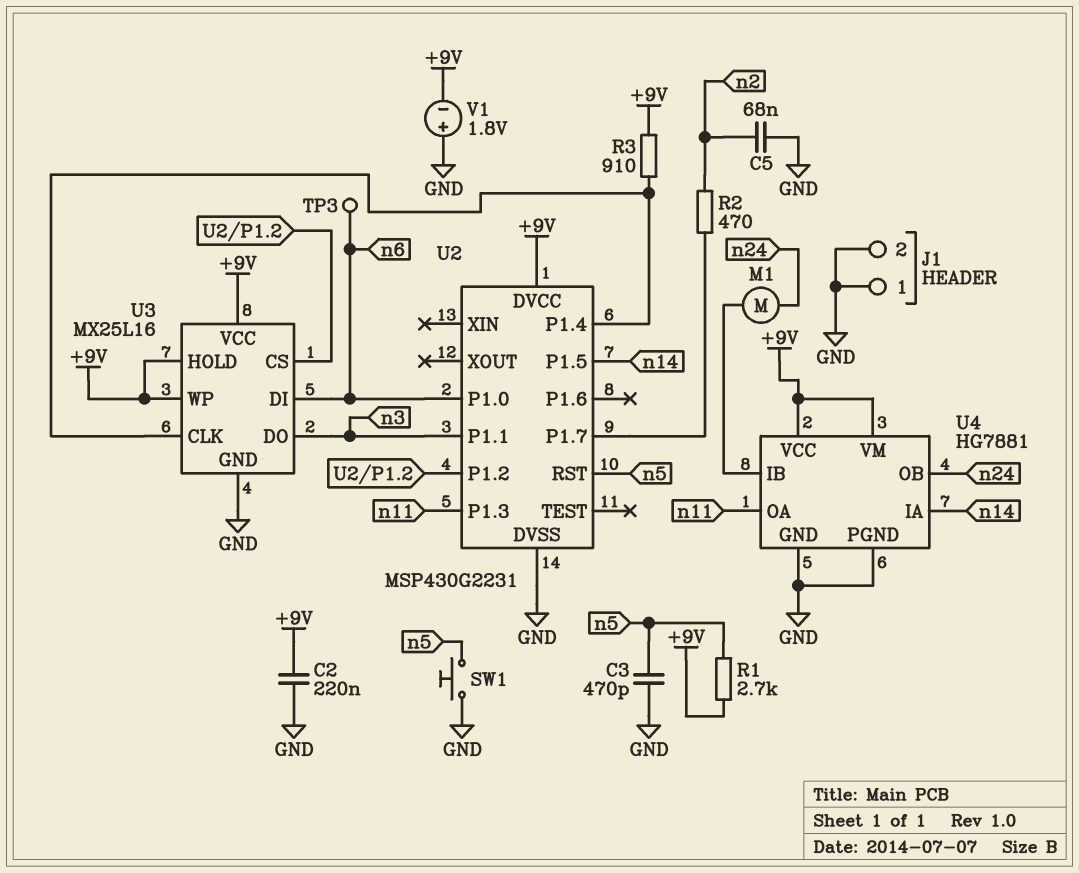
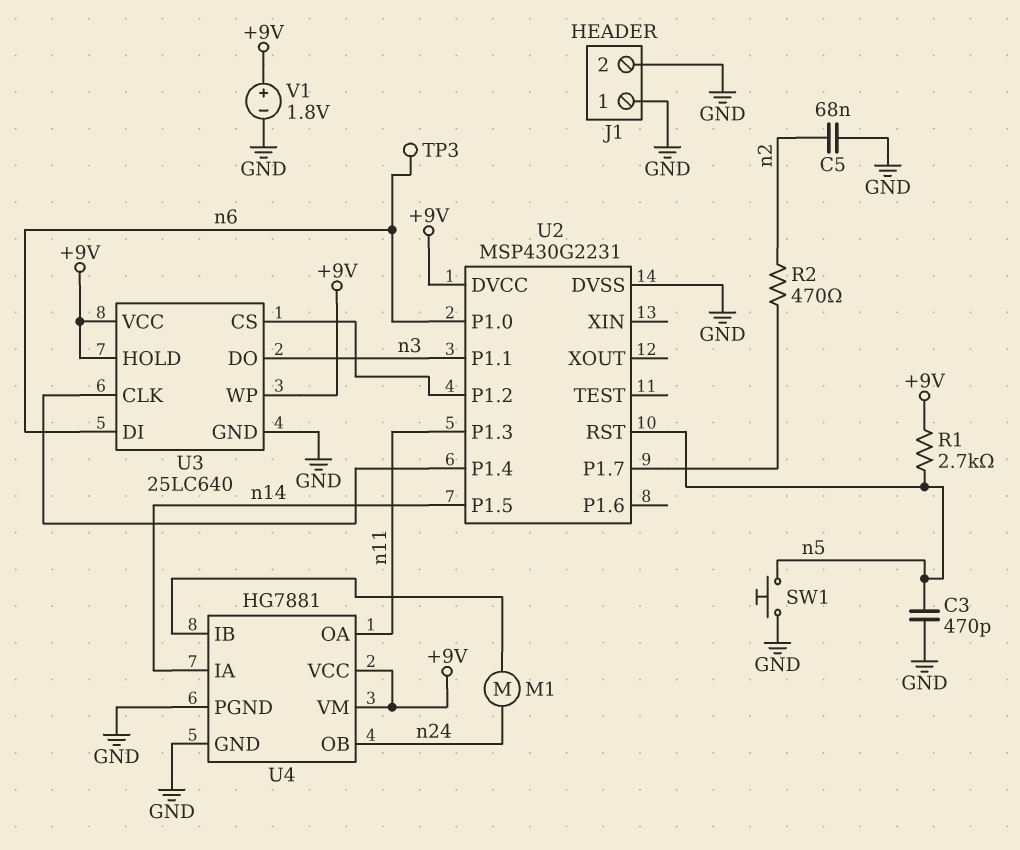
C2: 220nF (+9V, GND) -> none
R3: 910 (+9V, U2/P1.4) -> none
U3: MX25L16 -> 25LC640
V1: 1.8V (plus GND, minus +9V) -> 1.8V (plus +9V, minus GND)

